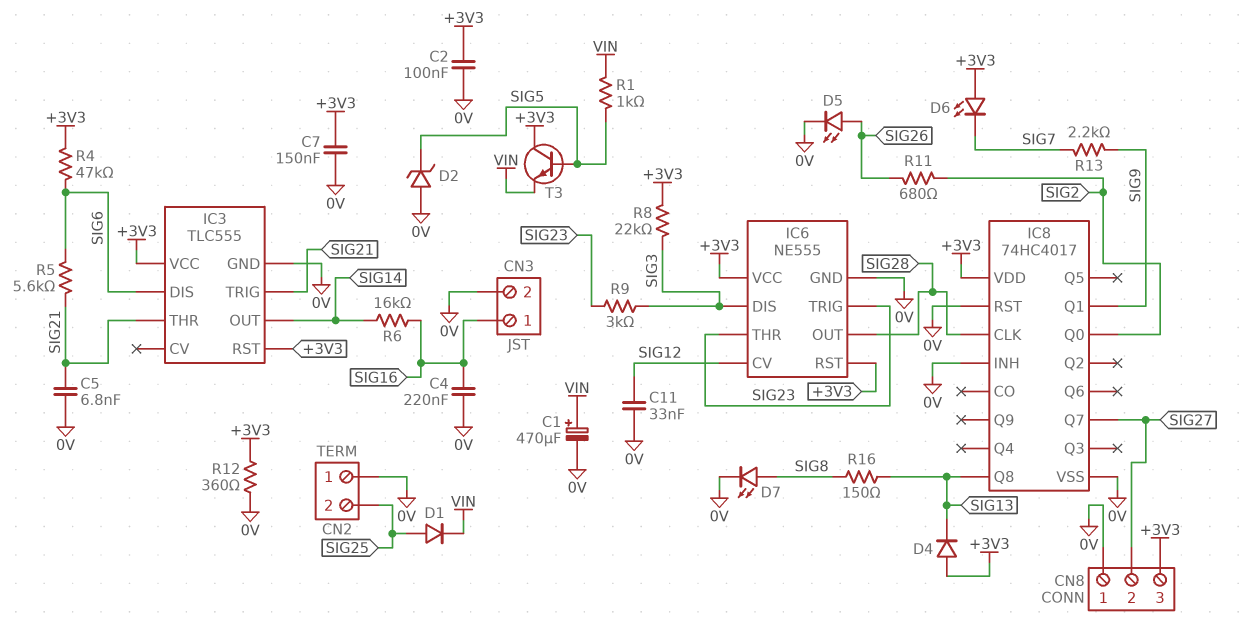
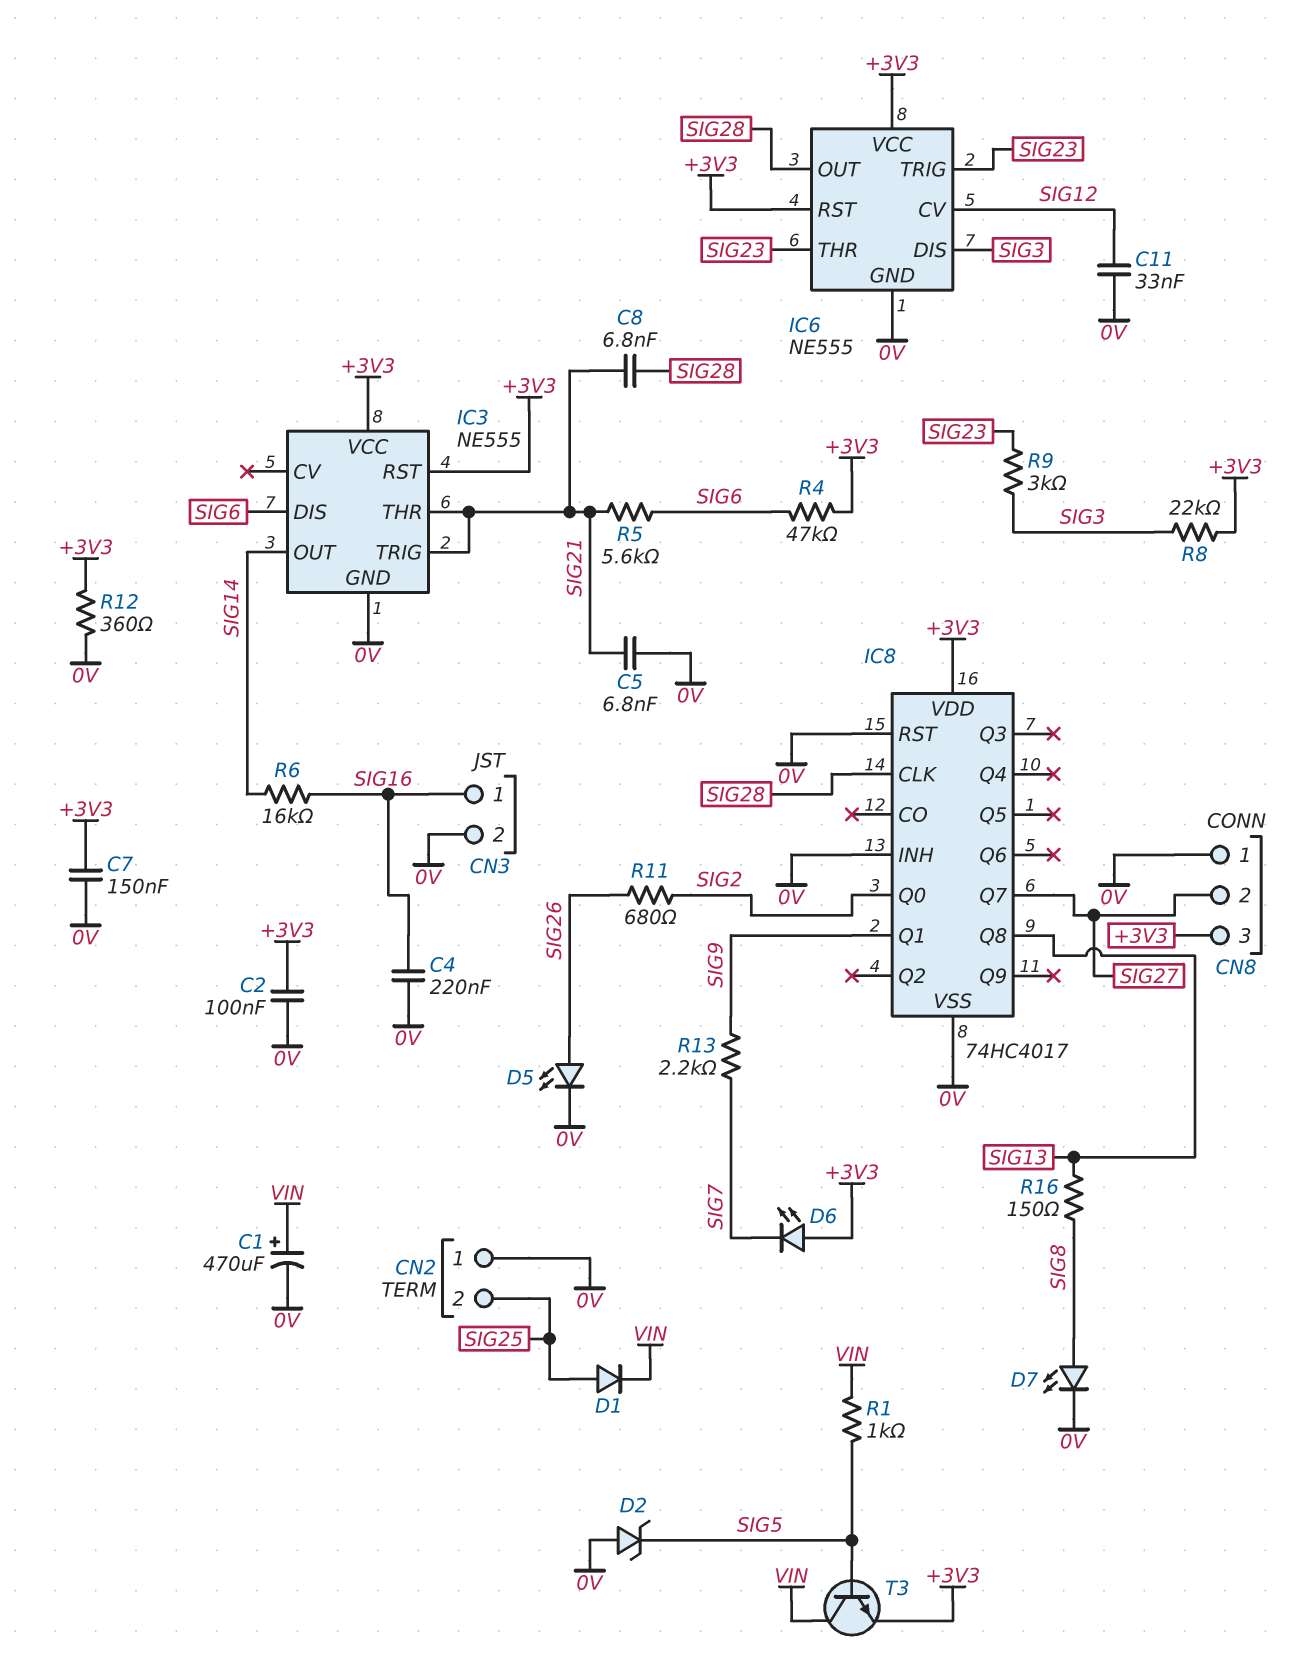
C8: none -> 6.8nF (SIG21, SIG28)
D4: diode (A +3V3, K SIG13) -> none
IC3: TLC555 -> NE555
T3: NPN (B SIG5, C +3V3, E VIN) -> NPN (B SIG5, C VIN, E +3V3)

